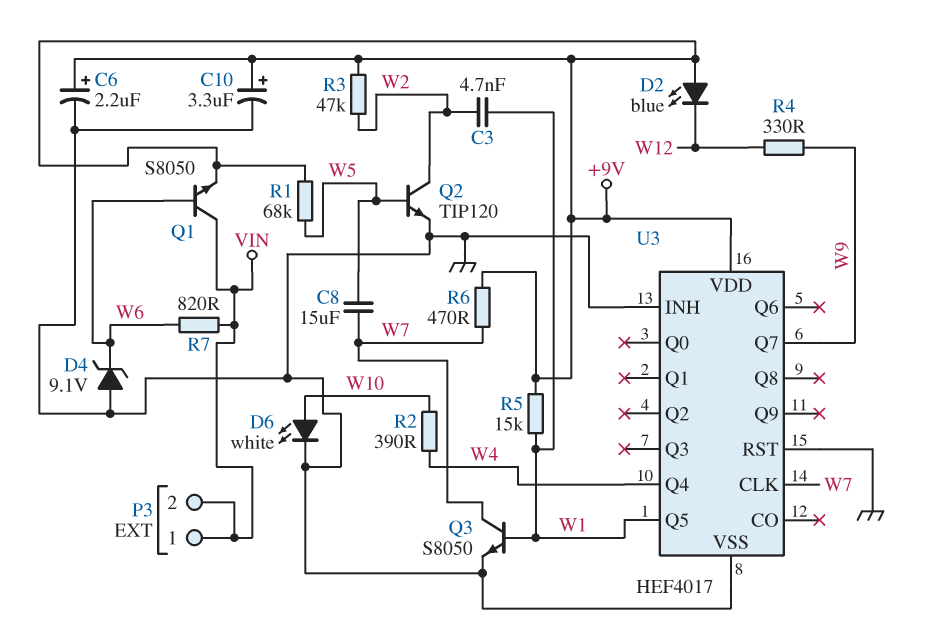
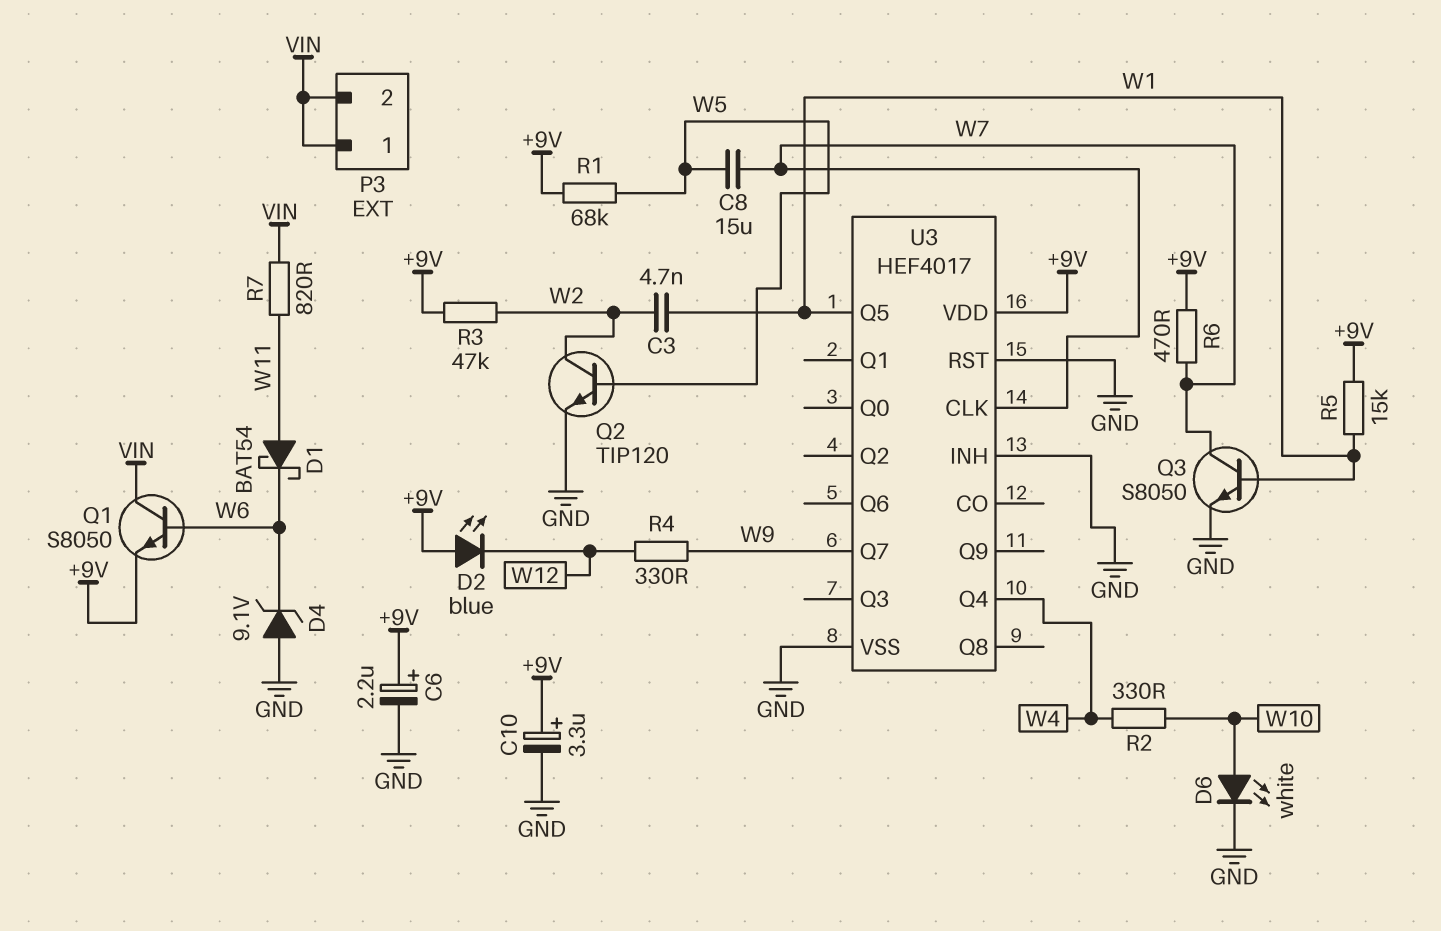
D1: none -> schottky BAT54 (A W11, K W6)
R2: 390 (W4, W10) -> 330 (W4, W10)
R7: 820 (VIN, W6) -> 820 (VIN, W11)

